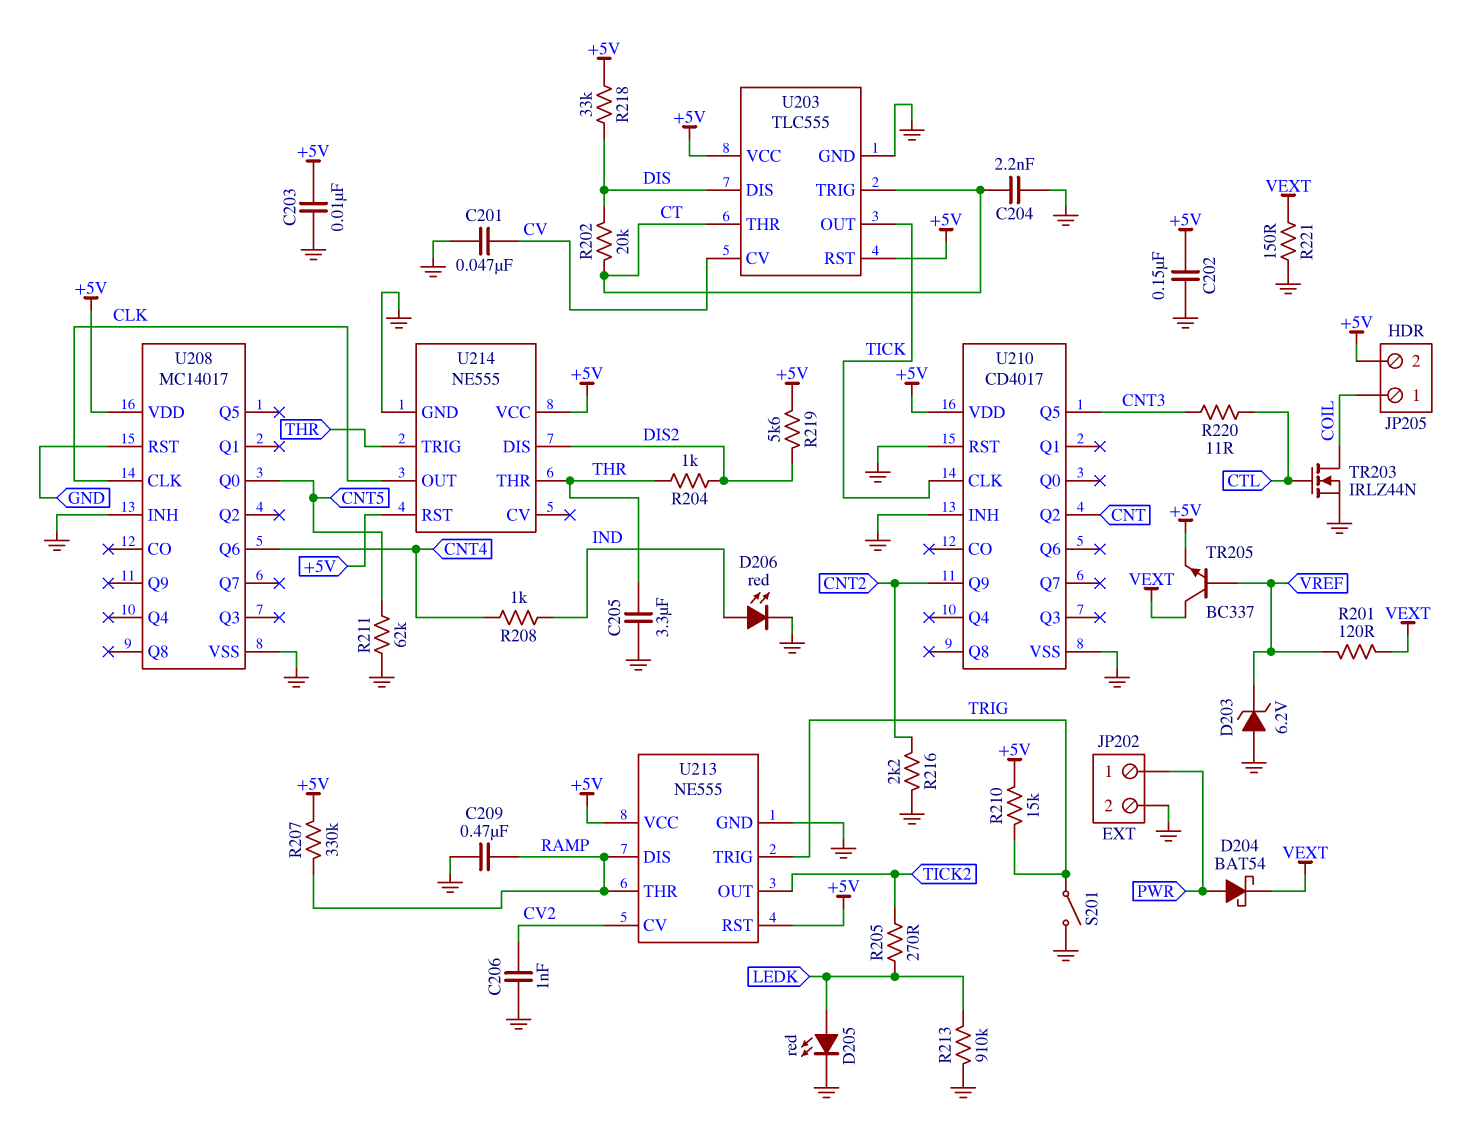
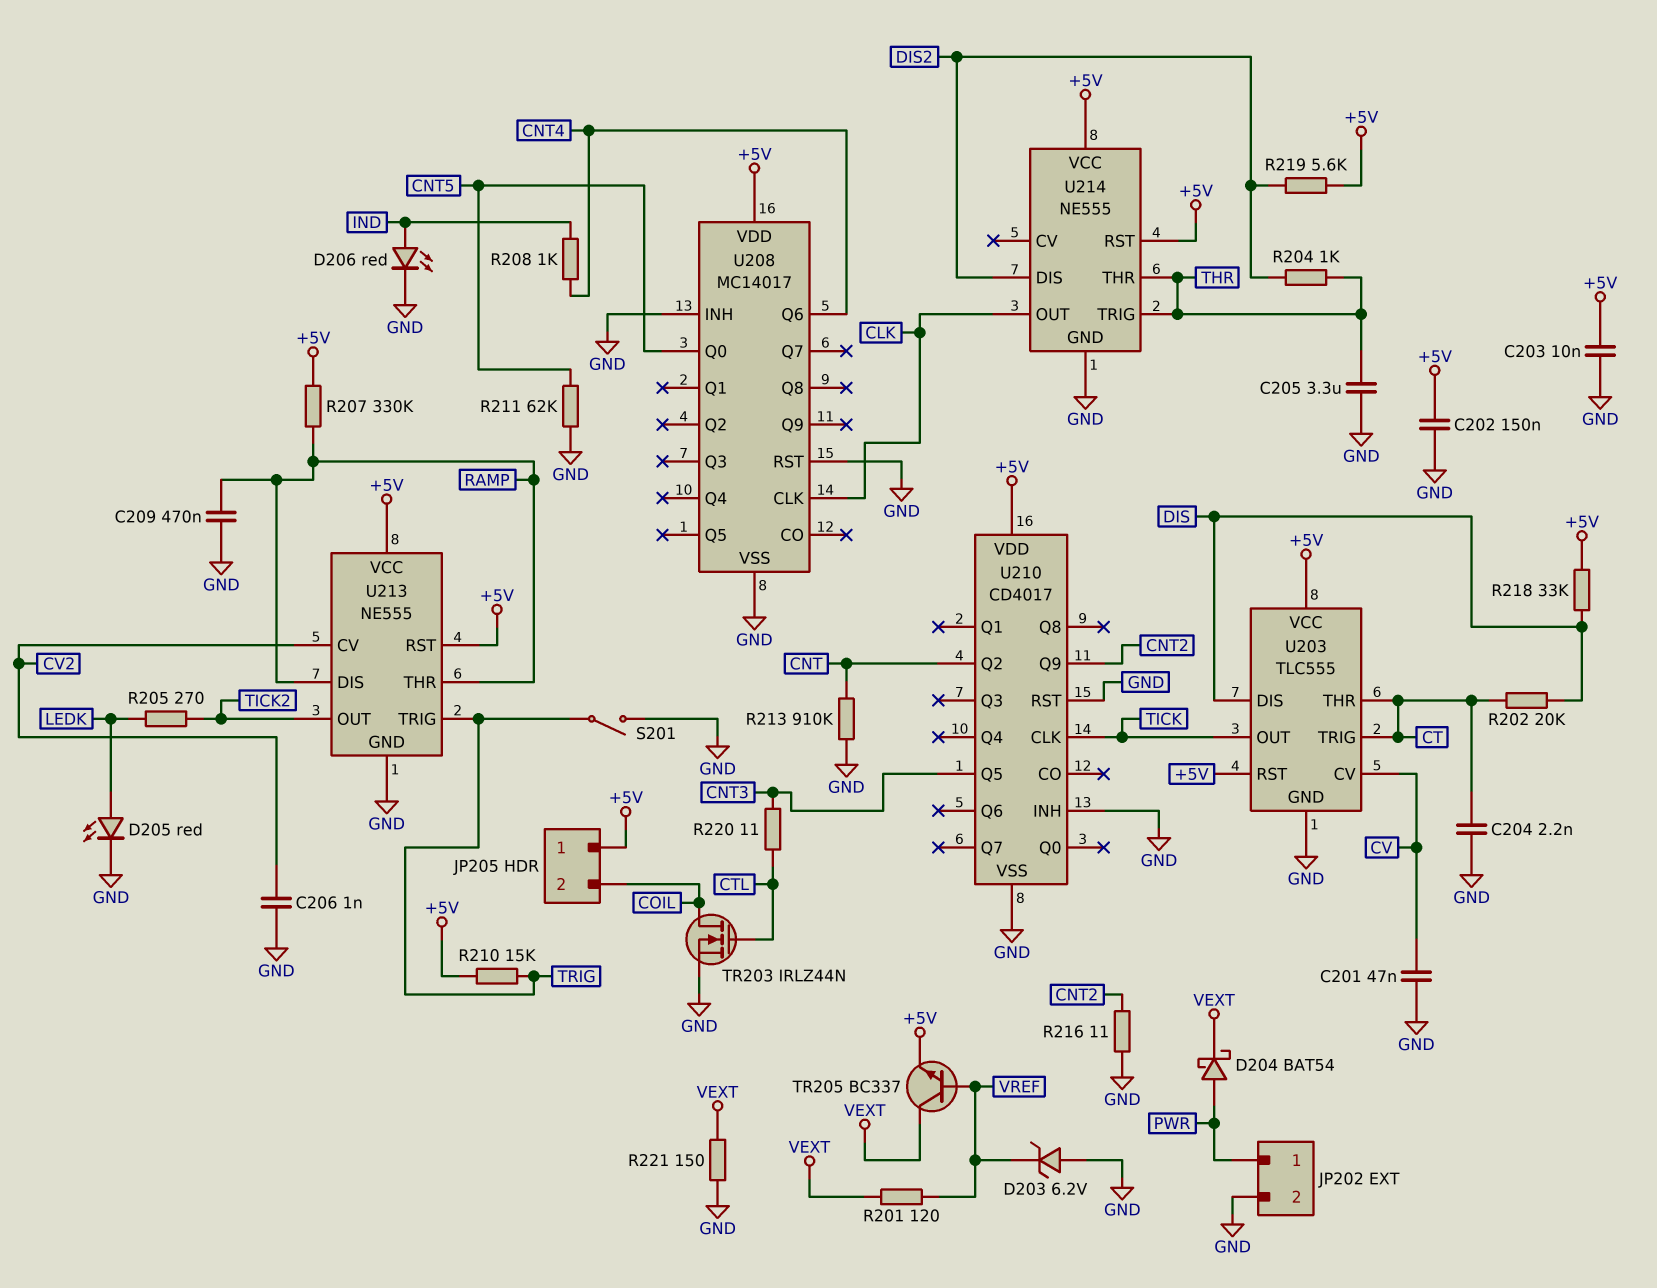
JP205 pin 1: COIL -> +5V
JP205 pin 2: +5V -> COIL
R213: 910k (GND, LEDK) -> 910k (CNT, GND)
R216: 2.2k (CNT2, GND) -> 11 (CNT2, GND)

